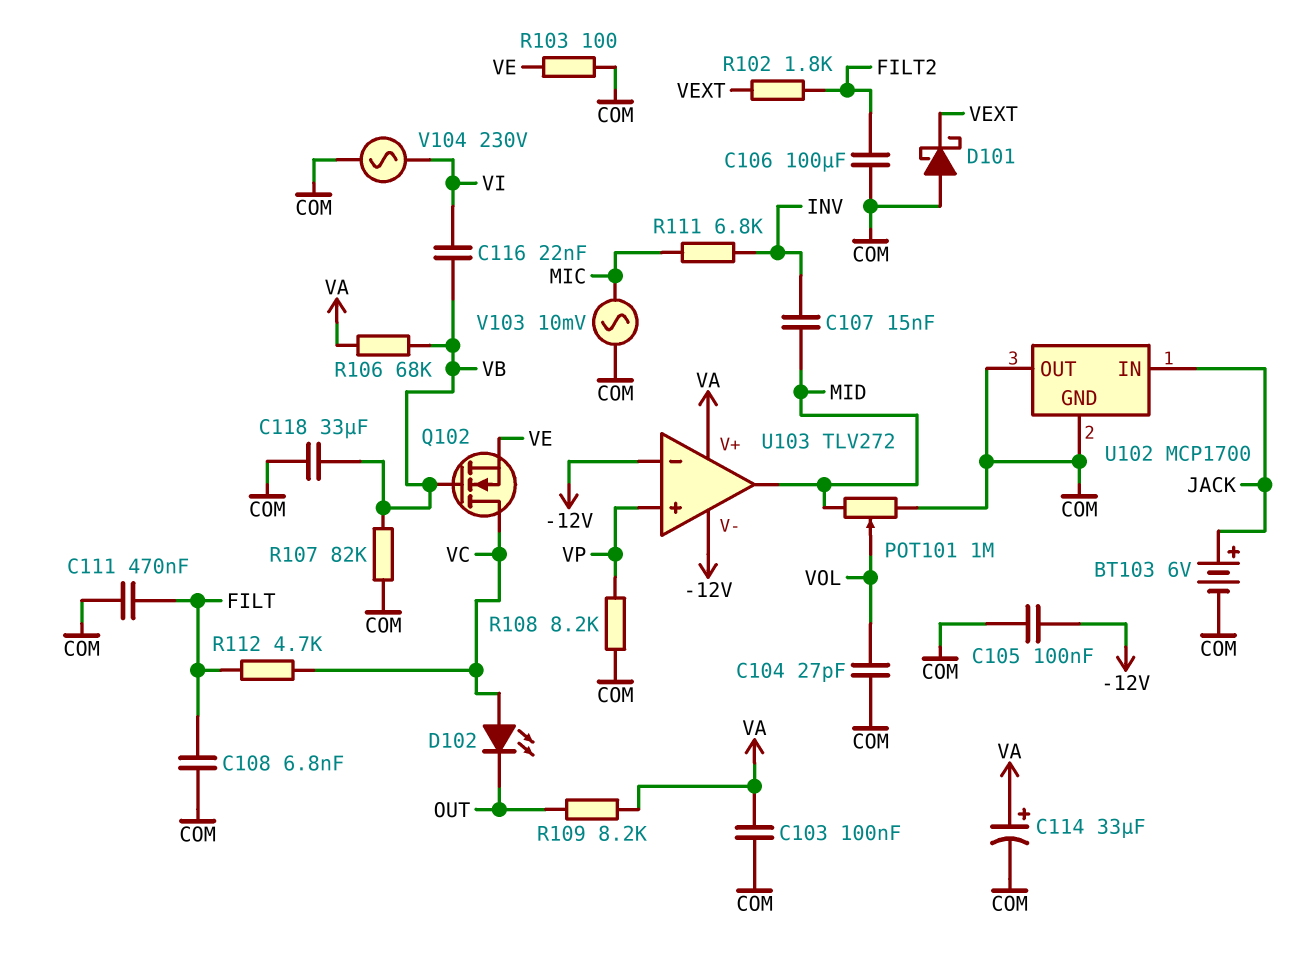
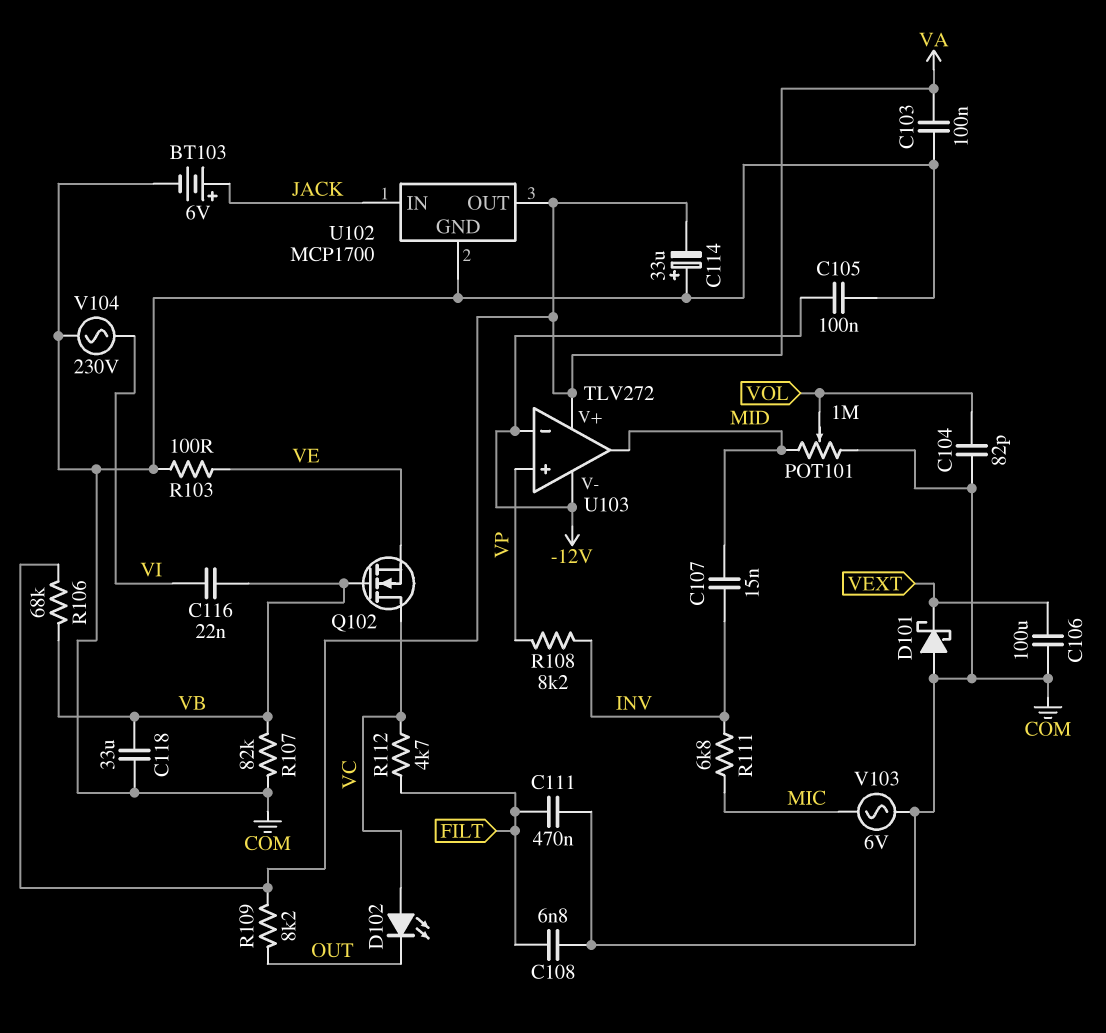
C104: 27pF (COM, VOL) -> 82pF (COM, VOL)
C106: 100uF (COM, FILT2) -> 100uF (COM, VEXT)
C114: 33uF (plus VA, minus COM) -> 33uF (plus COM, minus VA)
R102: 1.8k (FILT2, VEXT) -> none
R108: 8.2k (COM, VP) -> 8.2k (INV, VP)
U102 pin OUT: COM -> VA
V103: AC 10mV (COM, MIC) -> AC 6V (COM, MIC)

